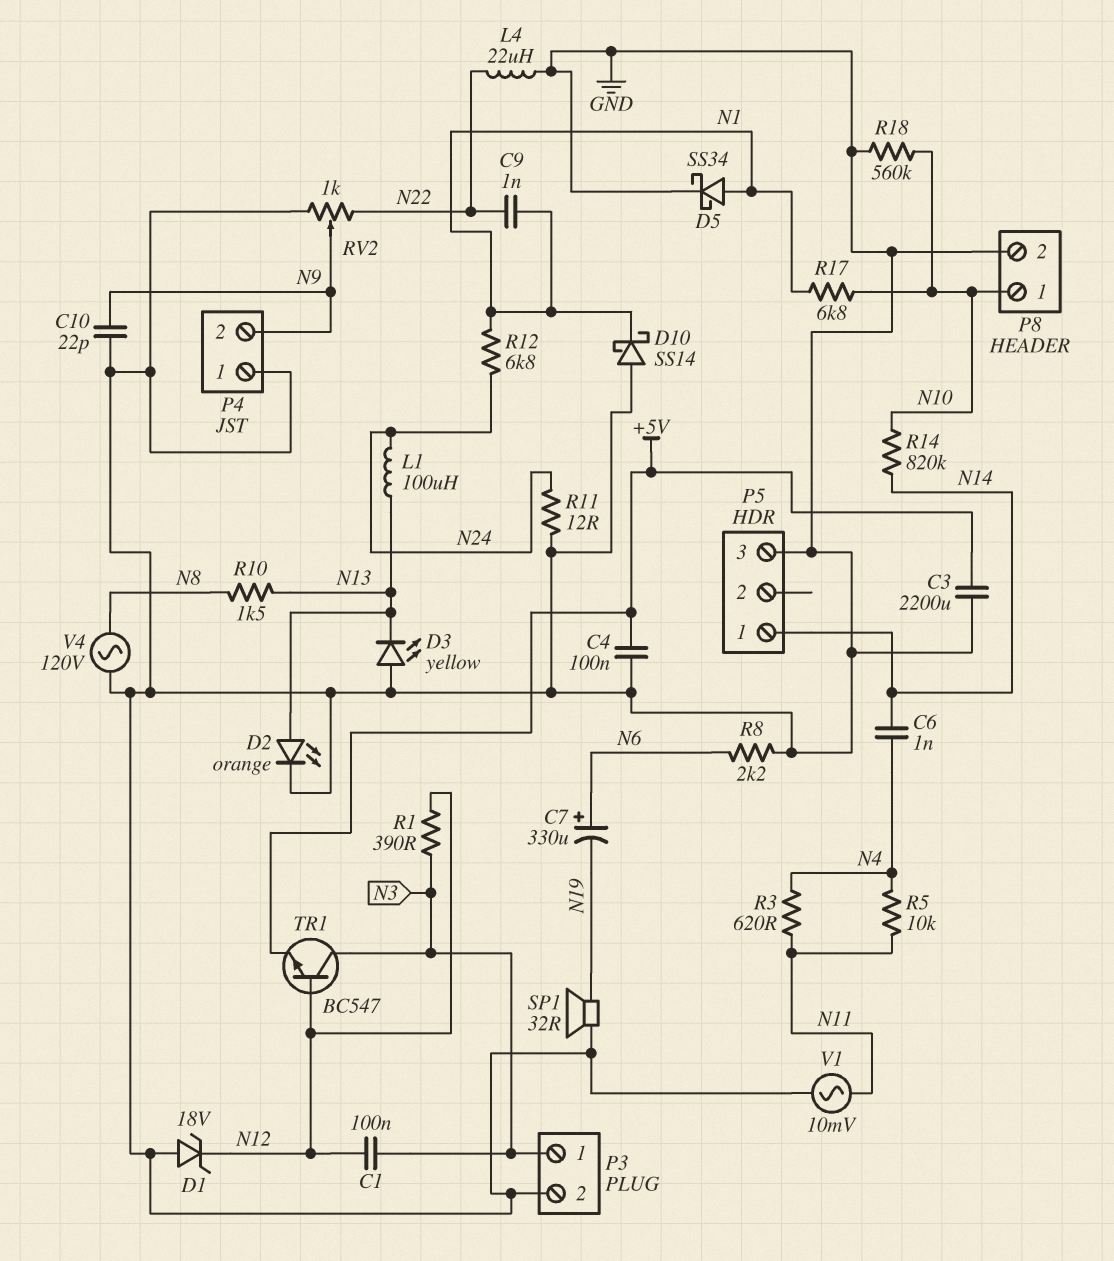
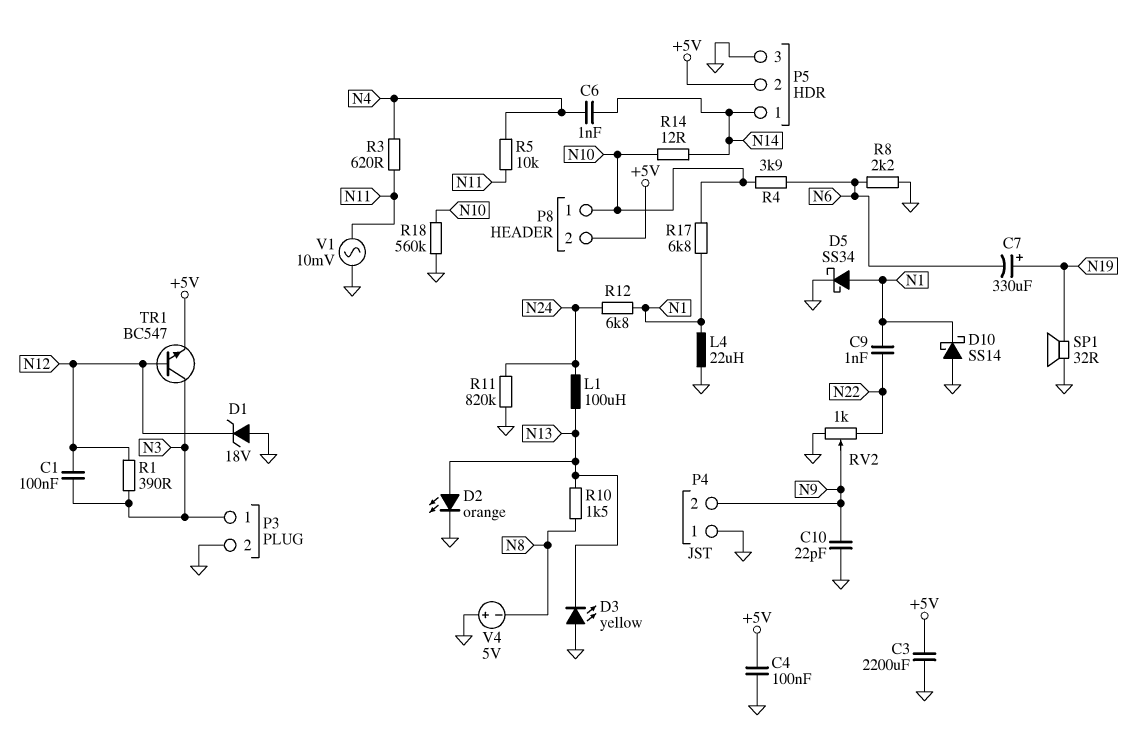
C7: 330uF (plus N6, minus N19) -> 330uF (plus N19, minus N6)
L4: 22uH (GND, N22) -> 22uH (GND, N1)
P5 pin 2: none -> +5V
P8 pin 2: GND -> +5V
R4: none -> 3.9k (N6, N10)
R11: 12 (GND, N24) -> 820k (GND, N24)
R14: 820k (N10, N14) -> 12 (N10, N14)
V4: AC 120V (GND, N8) -> 5V (plus GND, minus N8)

